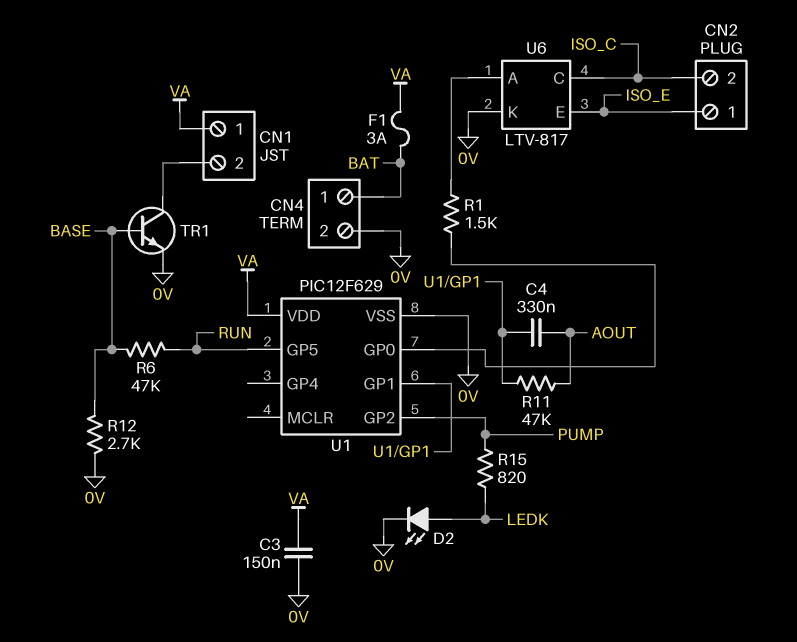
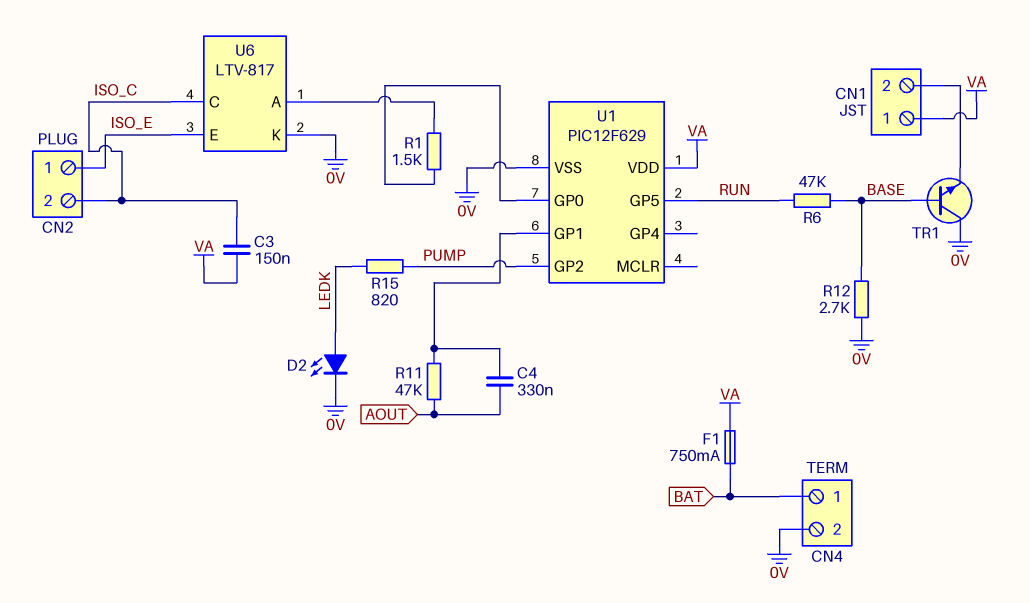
C3: 150nF (0V, VA) -> 150nF (ISO_C, VA)
F1: 3A (BAT, VA) -> 750mA (BAT, VA)
TR1: NPN (B BASE, C CN1/2, E 0V) -> NPN (B BASE, C 0V, E CN1/2)

